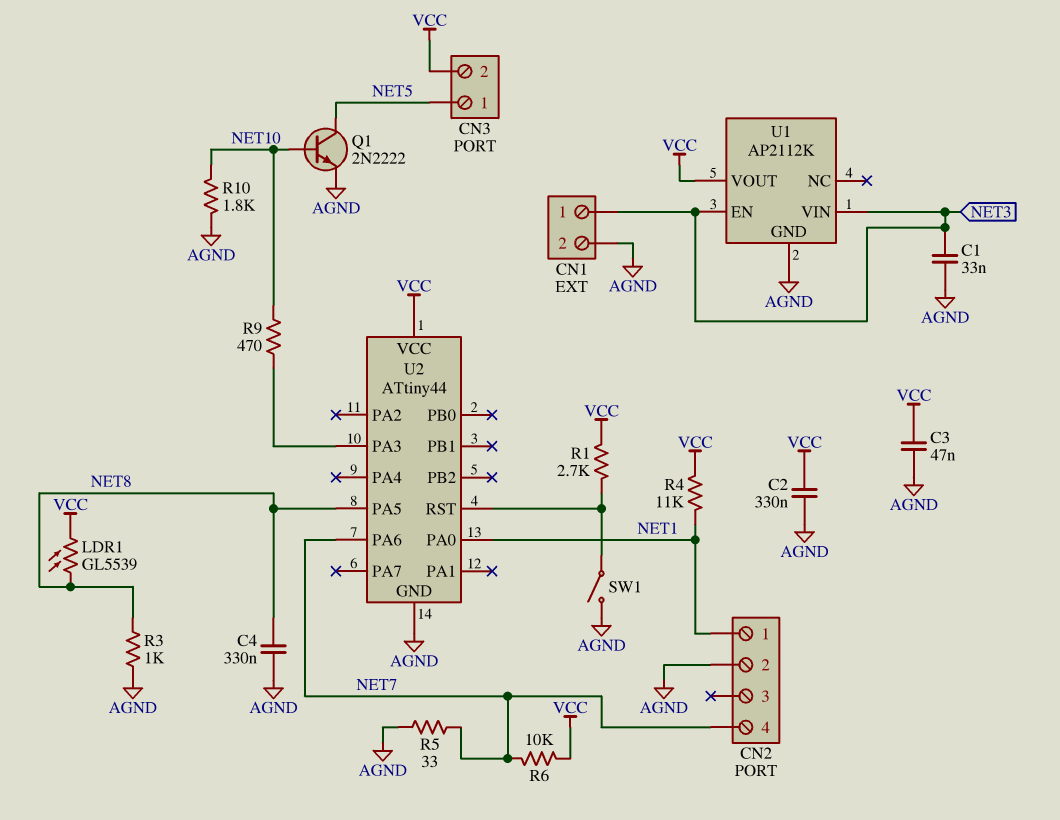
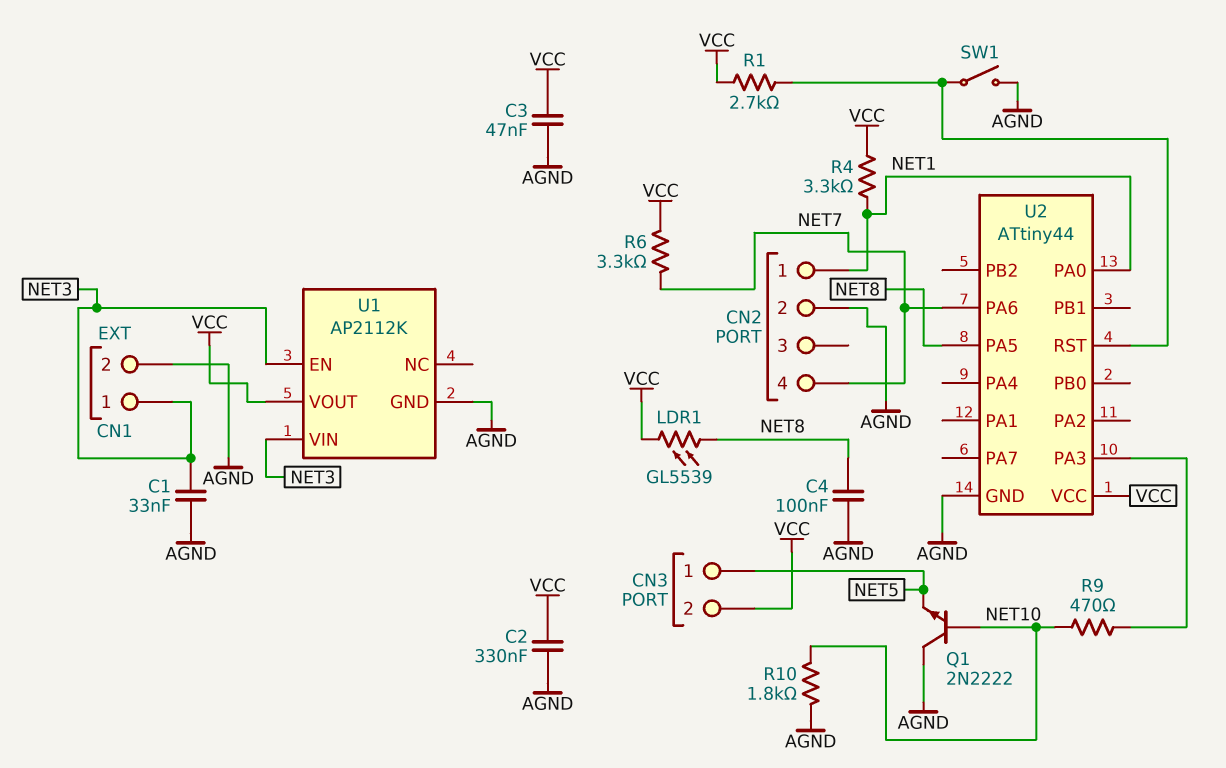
C4: 330nF (AGND, NET8) -> 100nF (AGND, NET8)
Q1: NPN 2N2222 (B NET10, C NET5, E AGND) -> NPN 2N2222 (B NET10, C AGND, E NET5)
R3: 1k (AGND, NET8) -> none
R4: 11k (NET1, VCC) -> 3.3k (NET1, VCC)
R5: 33 (AGND, NET7) -> none
R6: 10k (NET7, VCC) -> 3.3k (NET7, VCC)

